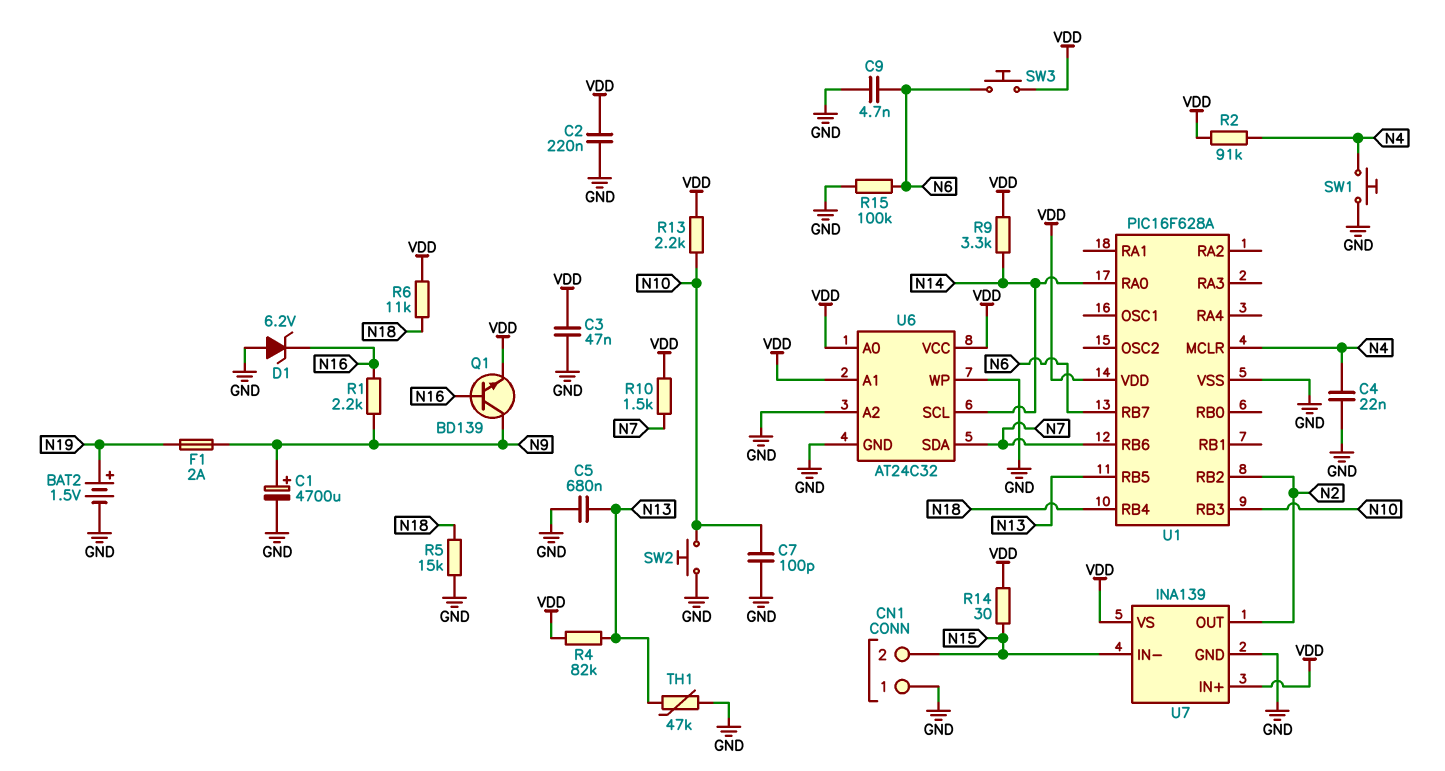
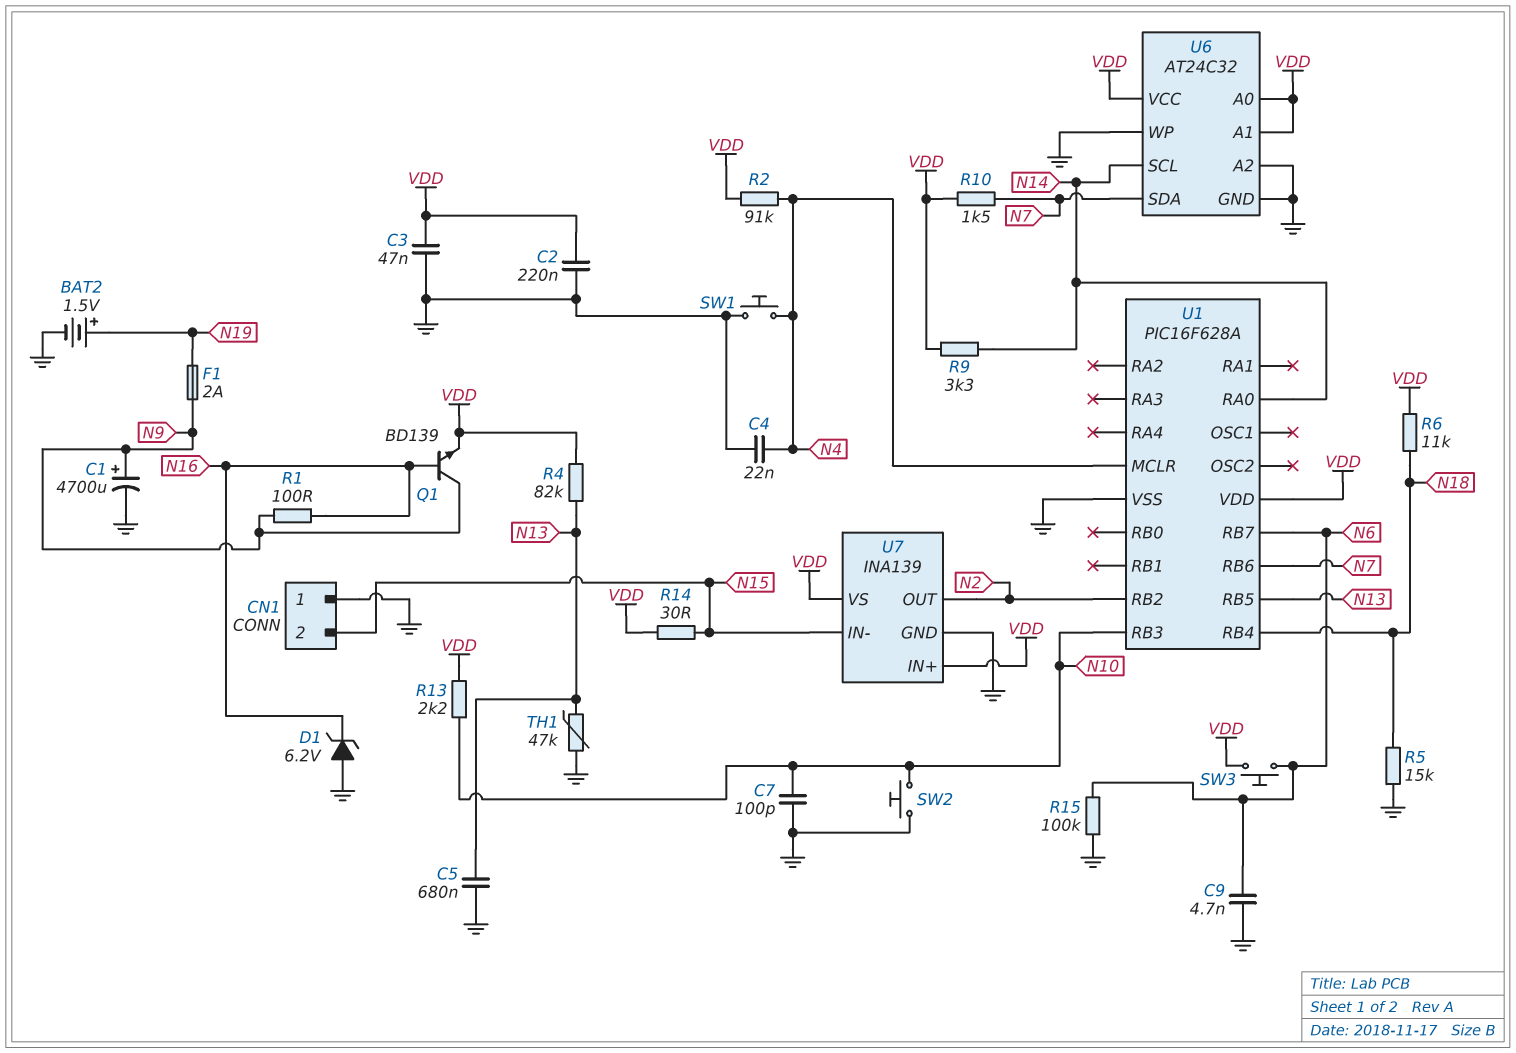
R1: 2.2k (N9, N16) -> 100 (N9, N16)

